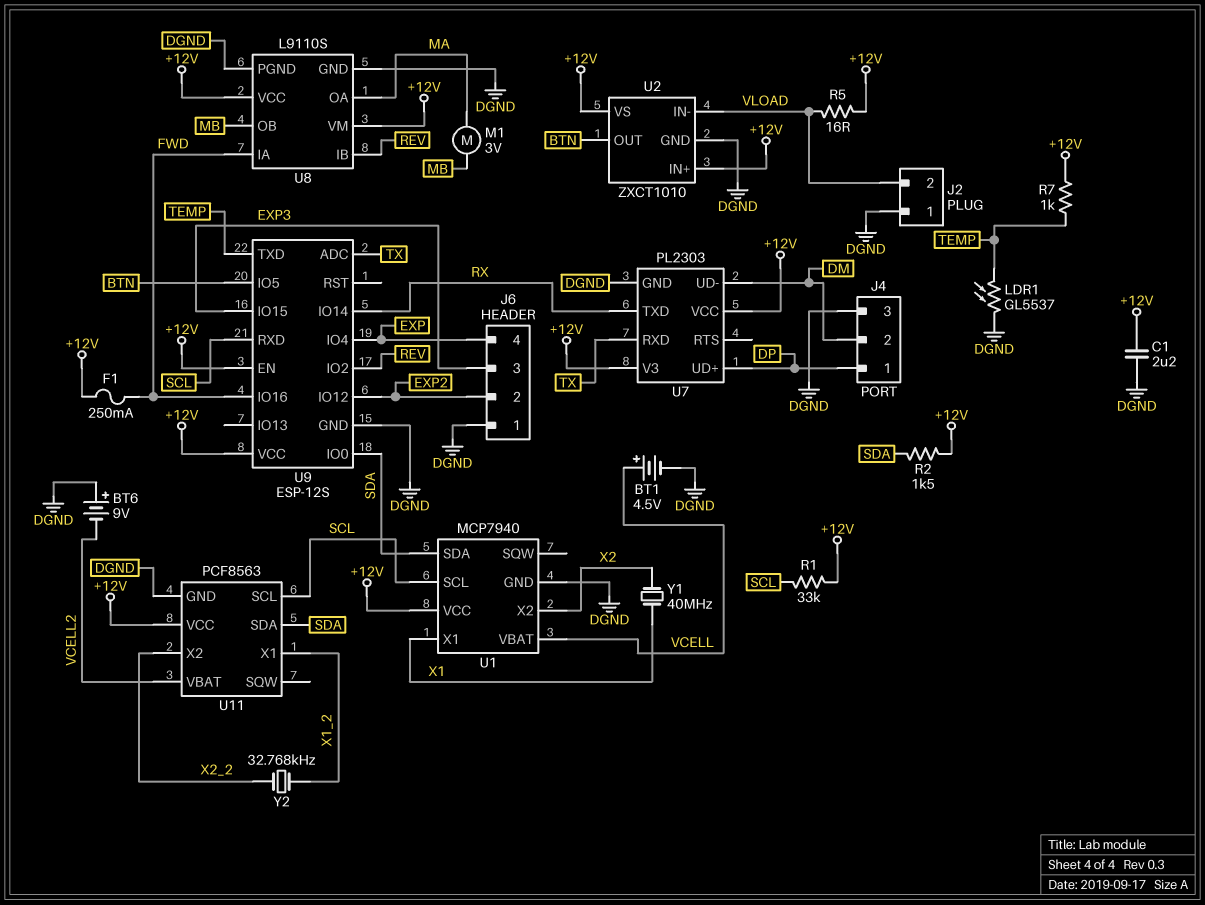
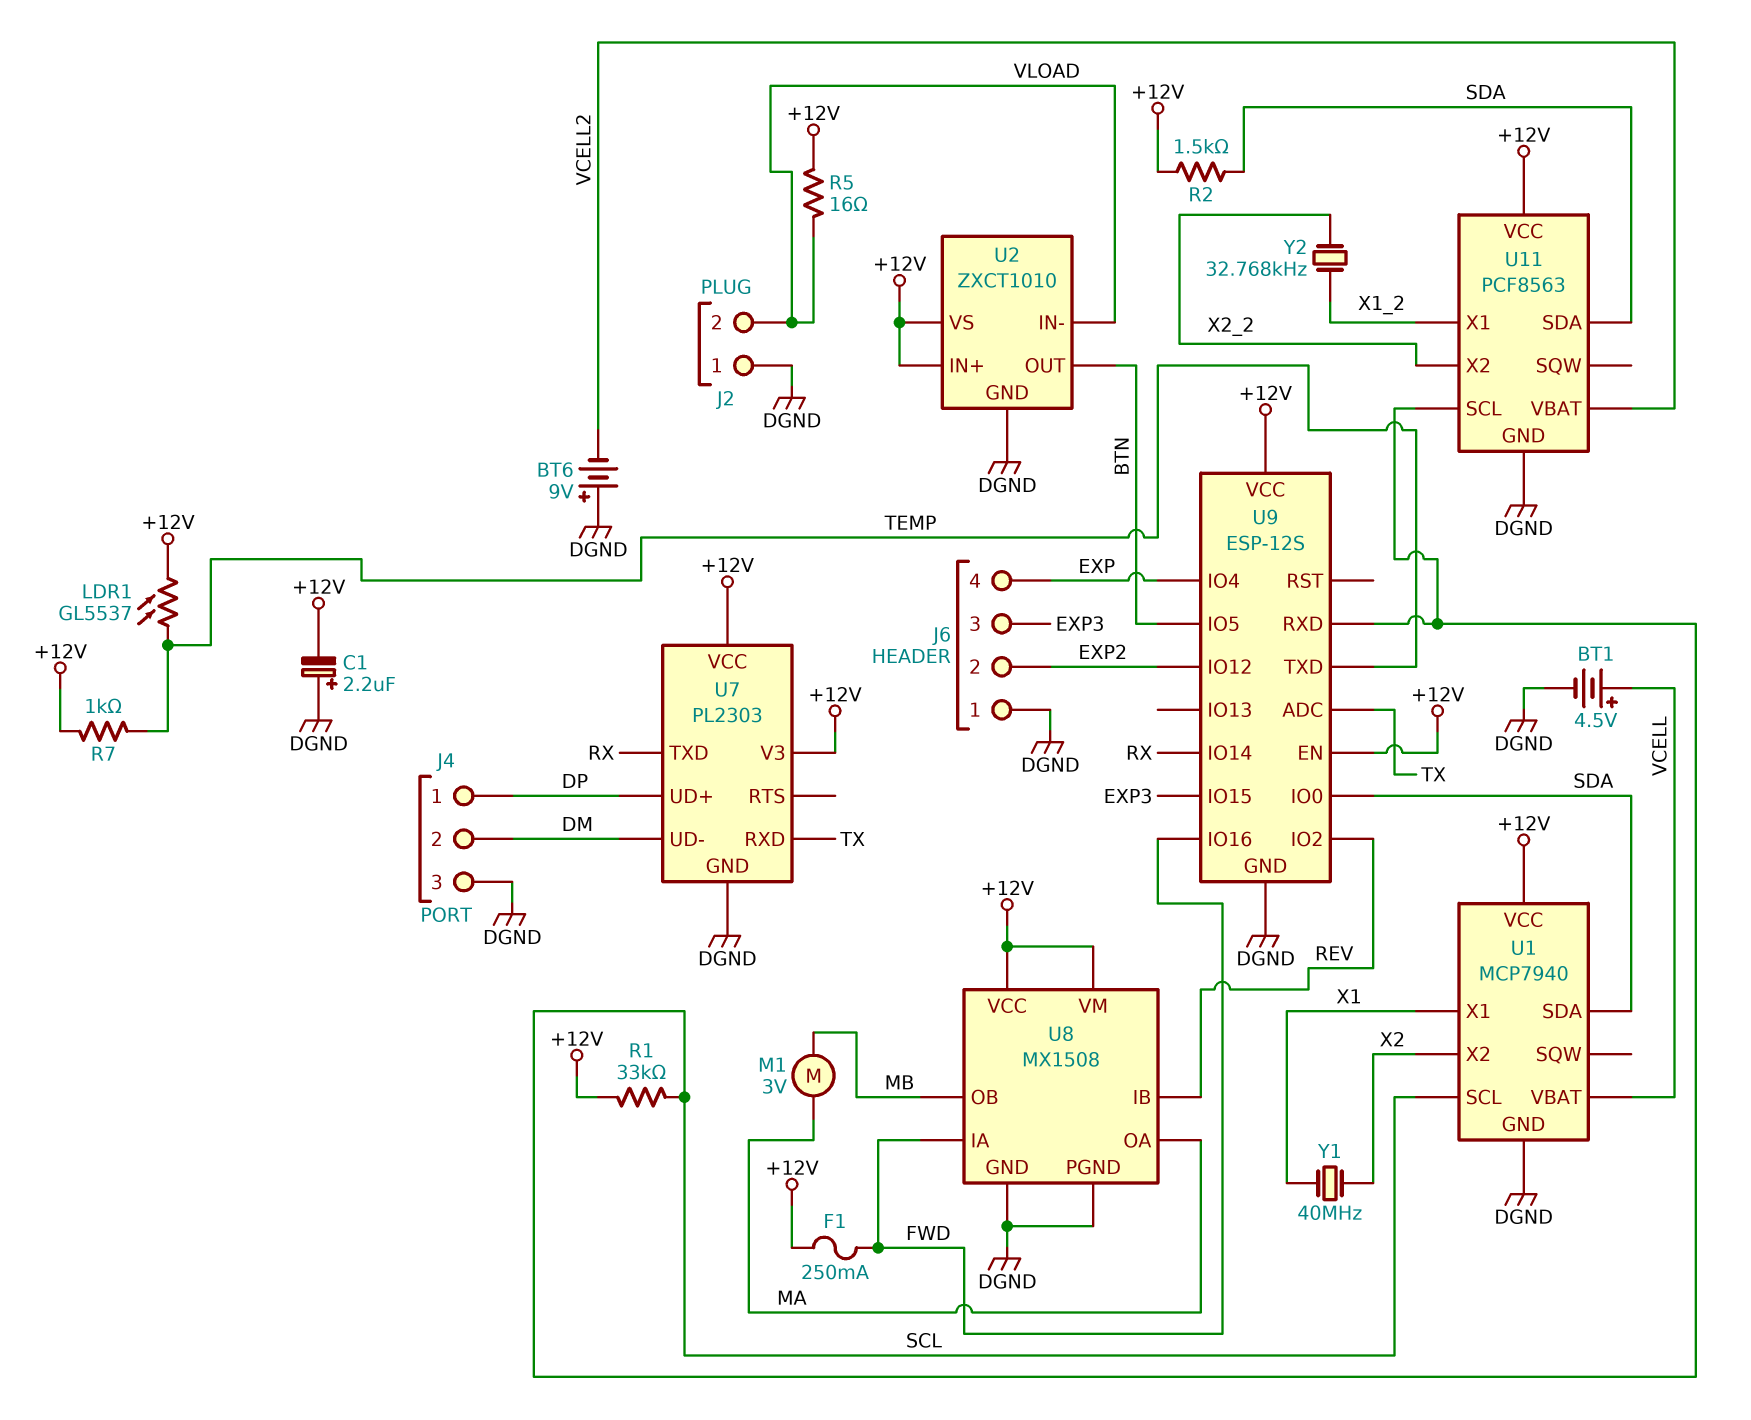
C1: 2.2uF (+12V, DGND) -> 2.2uF (plus DGND, minus +12V)
LDR1: GL5537 (DGND, TEMP) -> GL5537 (+12V, TEMP)
U8: L9110S -> MX1508

